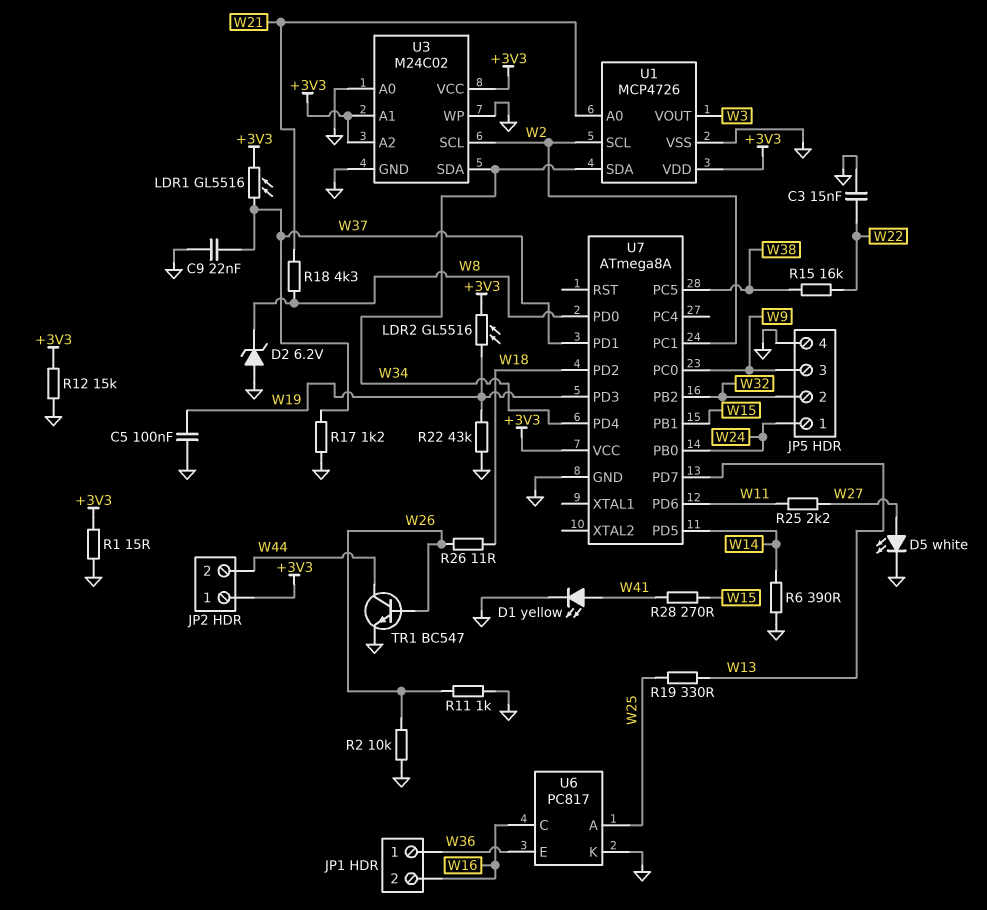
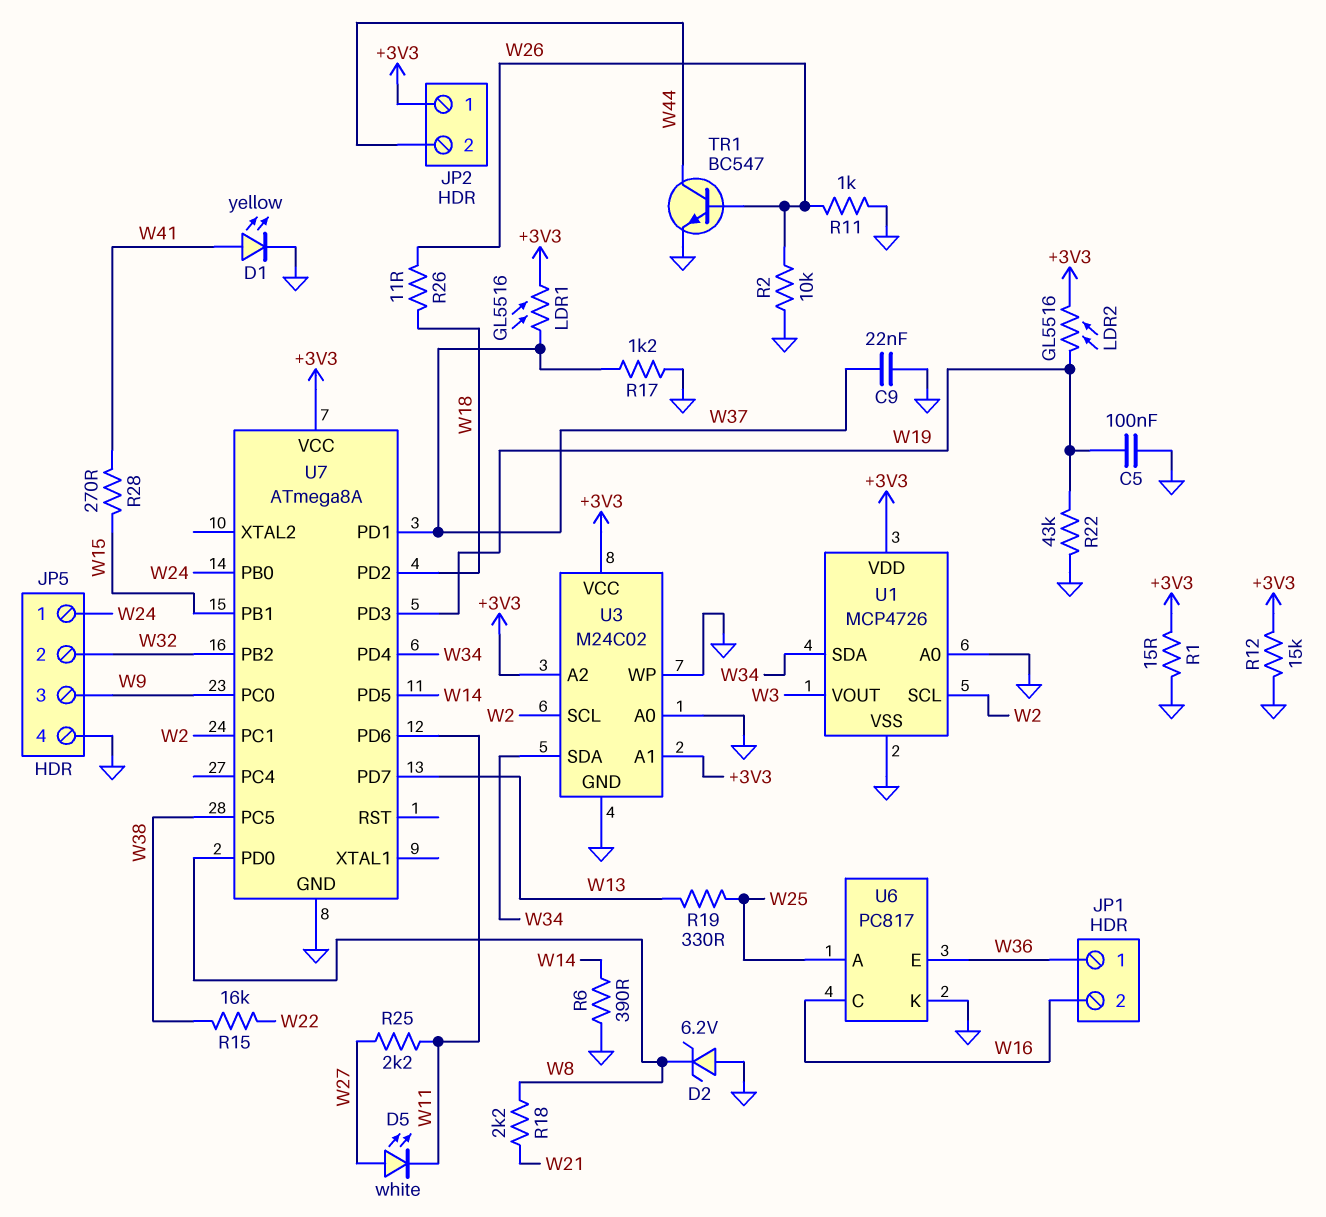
C3: 15nF (GND, W22) -> none
D5: LED white (A W27, K GND) -> LED white (A W27, K W11)
R18: 4.3k (W8, W21) -> 2.2k (W8, W21)
U1 pin A0: W21 -> GND

